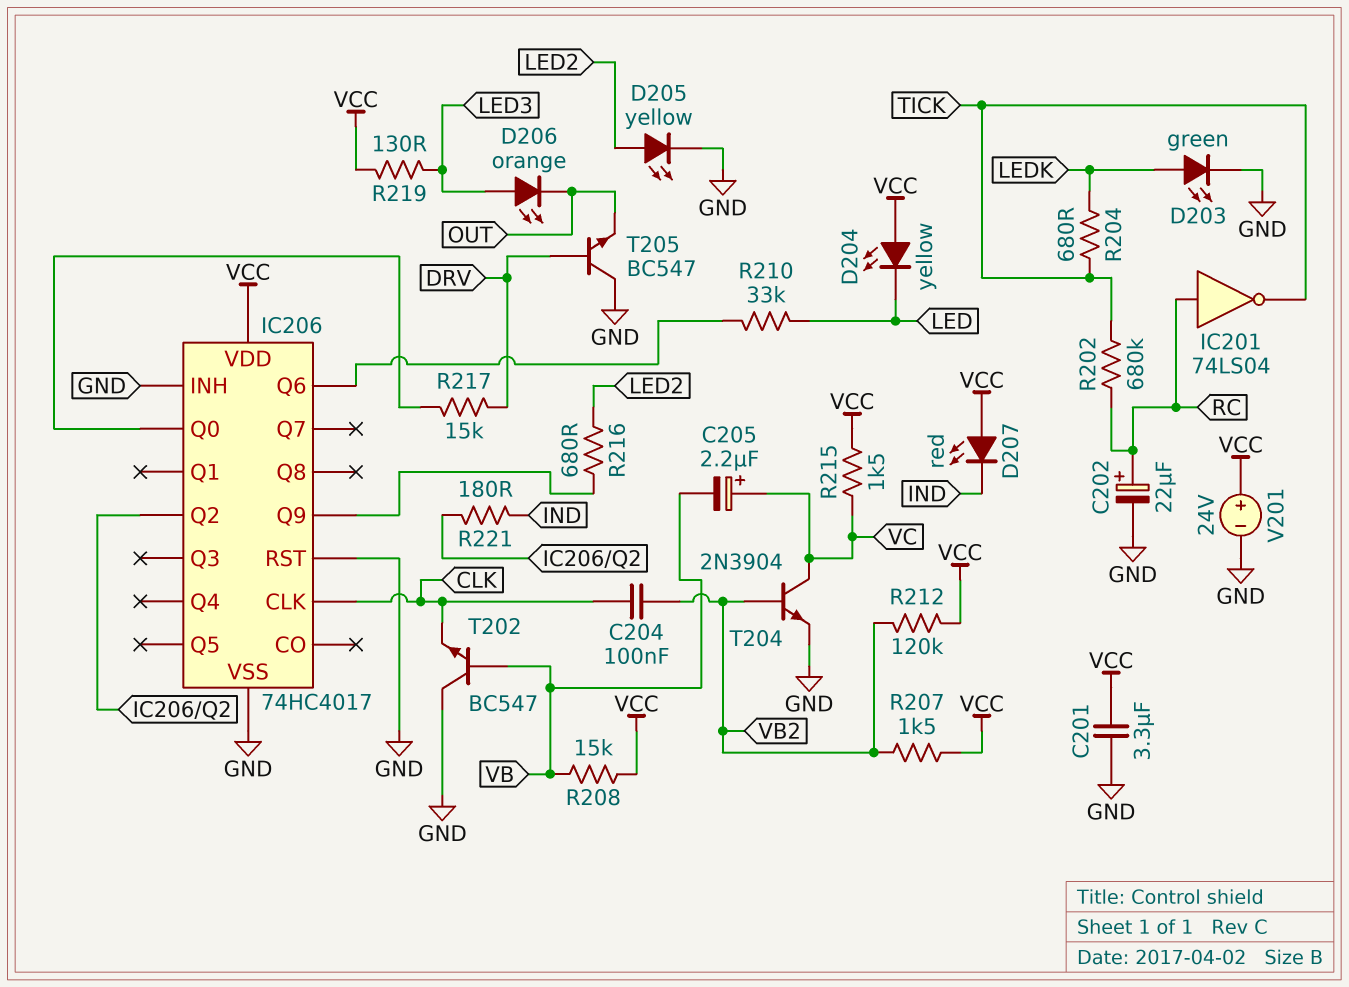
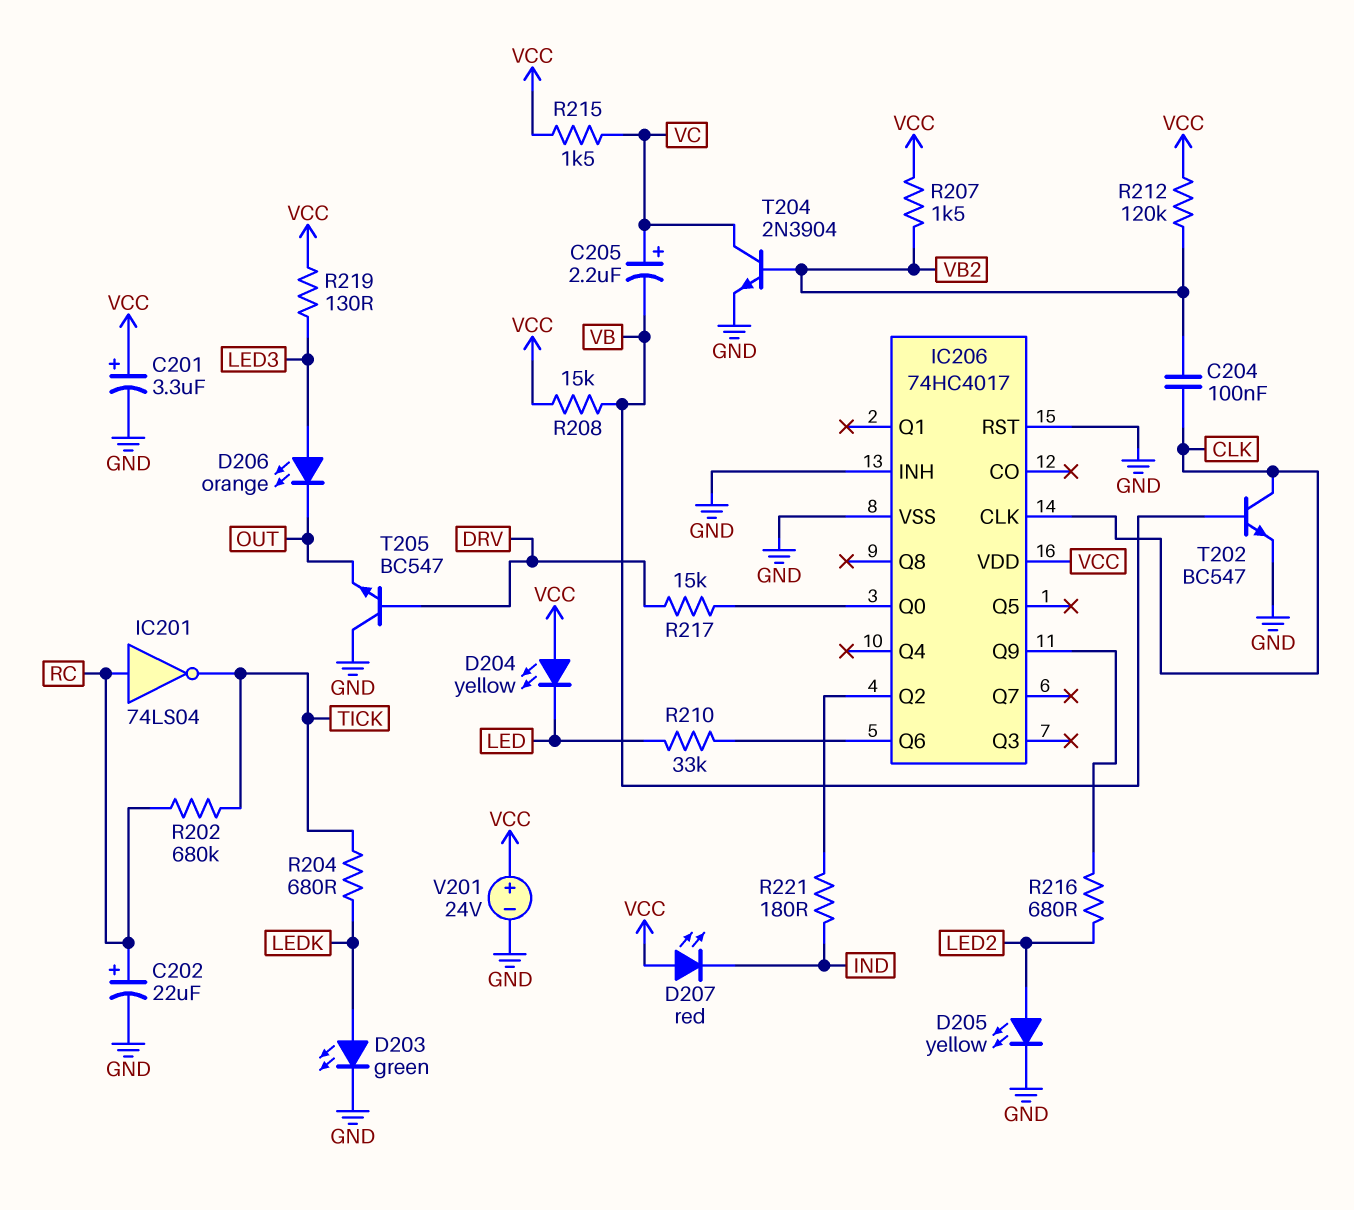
C201: 3.3uF (GND, VCC) -> 3.3uF (plus VCC, minus GND)
T202: NPN BC547 (B VB, C GND, E CLK) -> NPN BC547 (B VB, C CLK, E GND)

